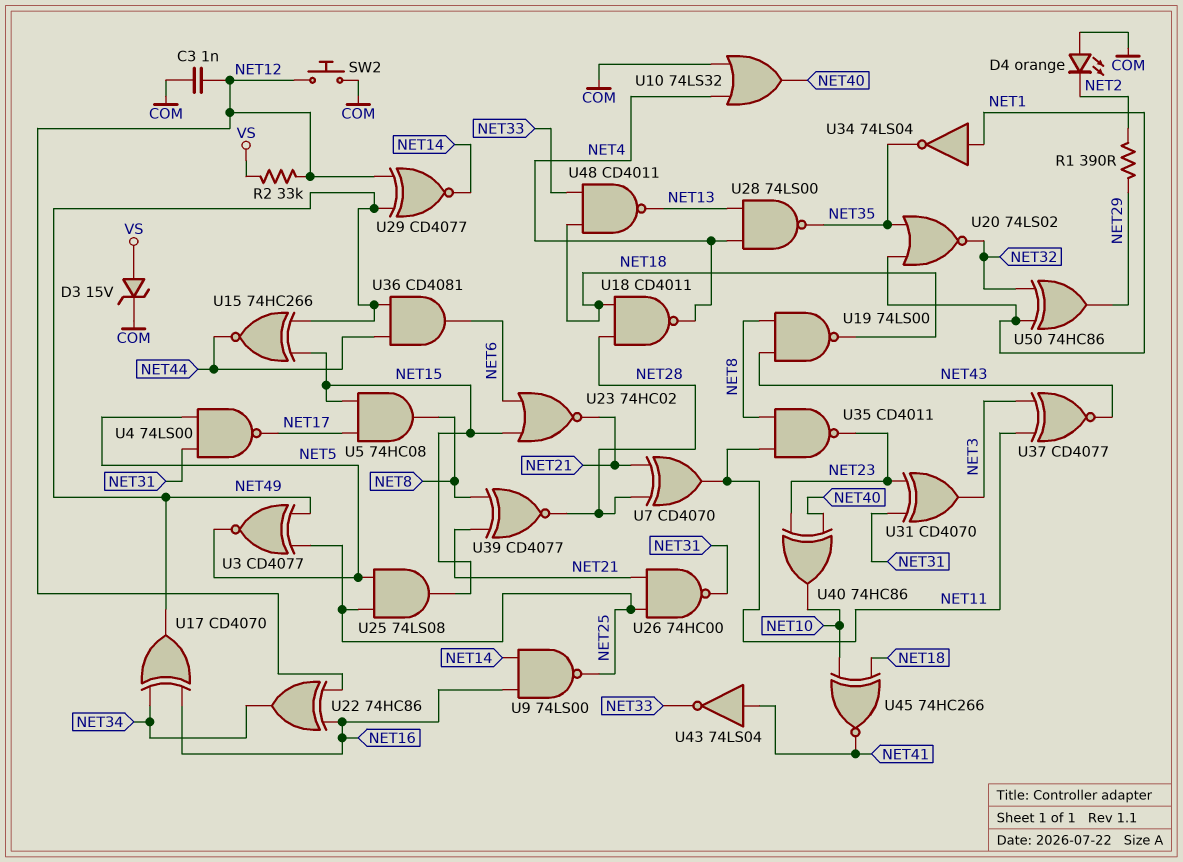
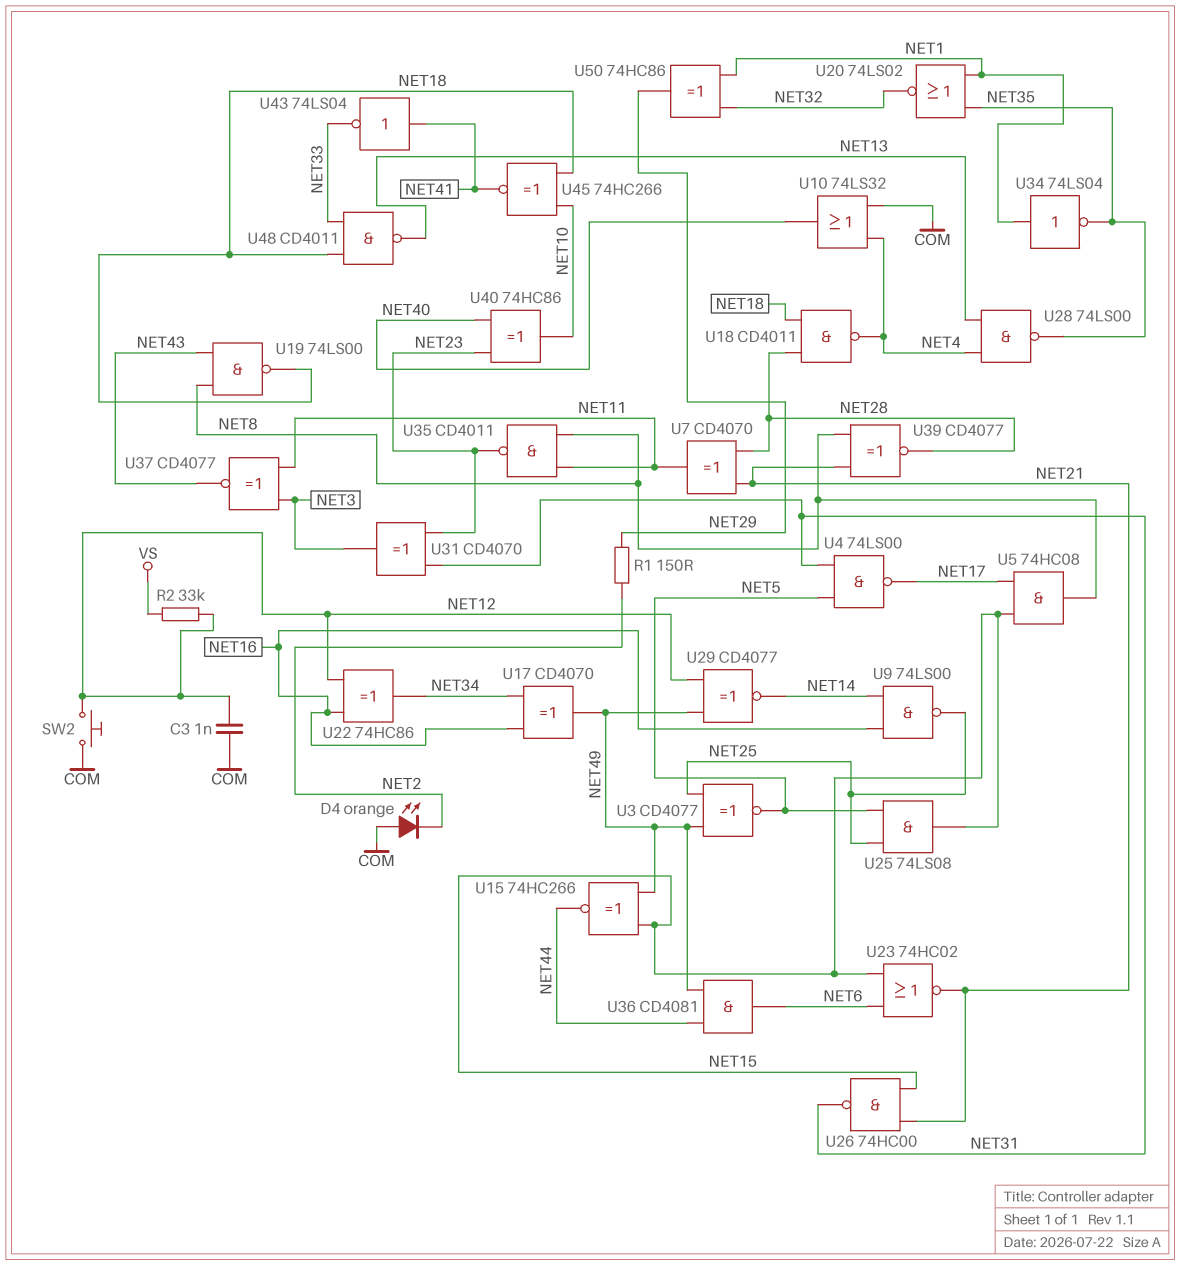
D3: zener 15V (A VS, K COM) -> none
R1: 390 (NET2, NET29) -> 150 (NET2, NET29)
U26: NAND 74HC00 (in NET21, in NET25, out NET31) -> NAND 74HC00 (in NET15, in NET21, out NET31)

